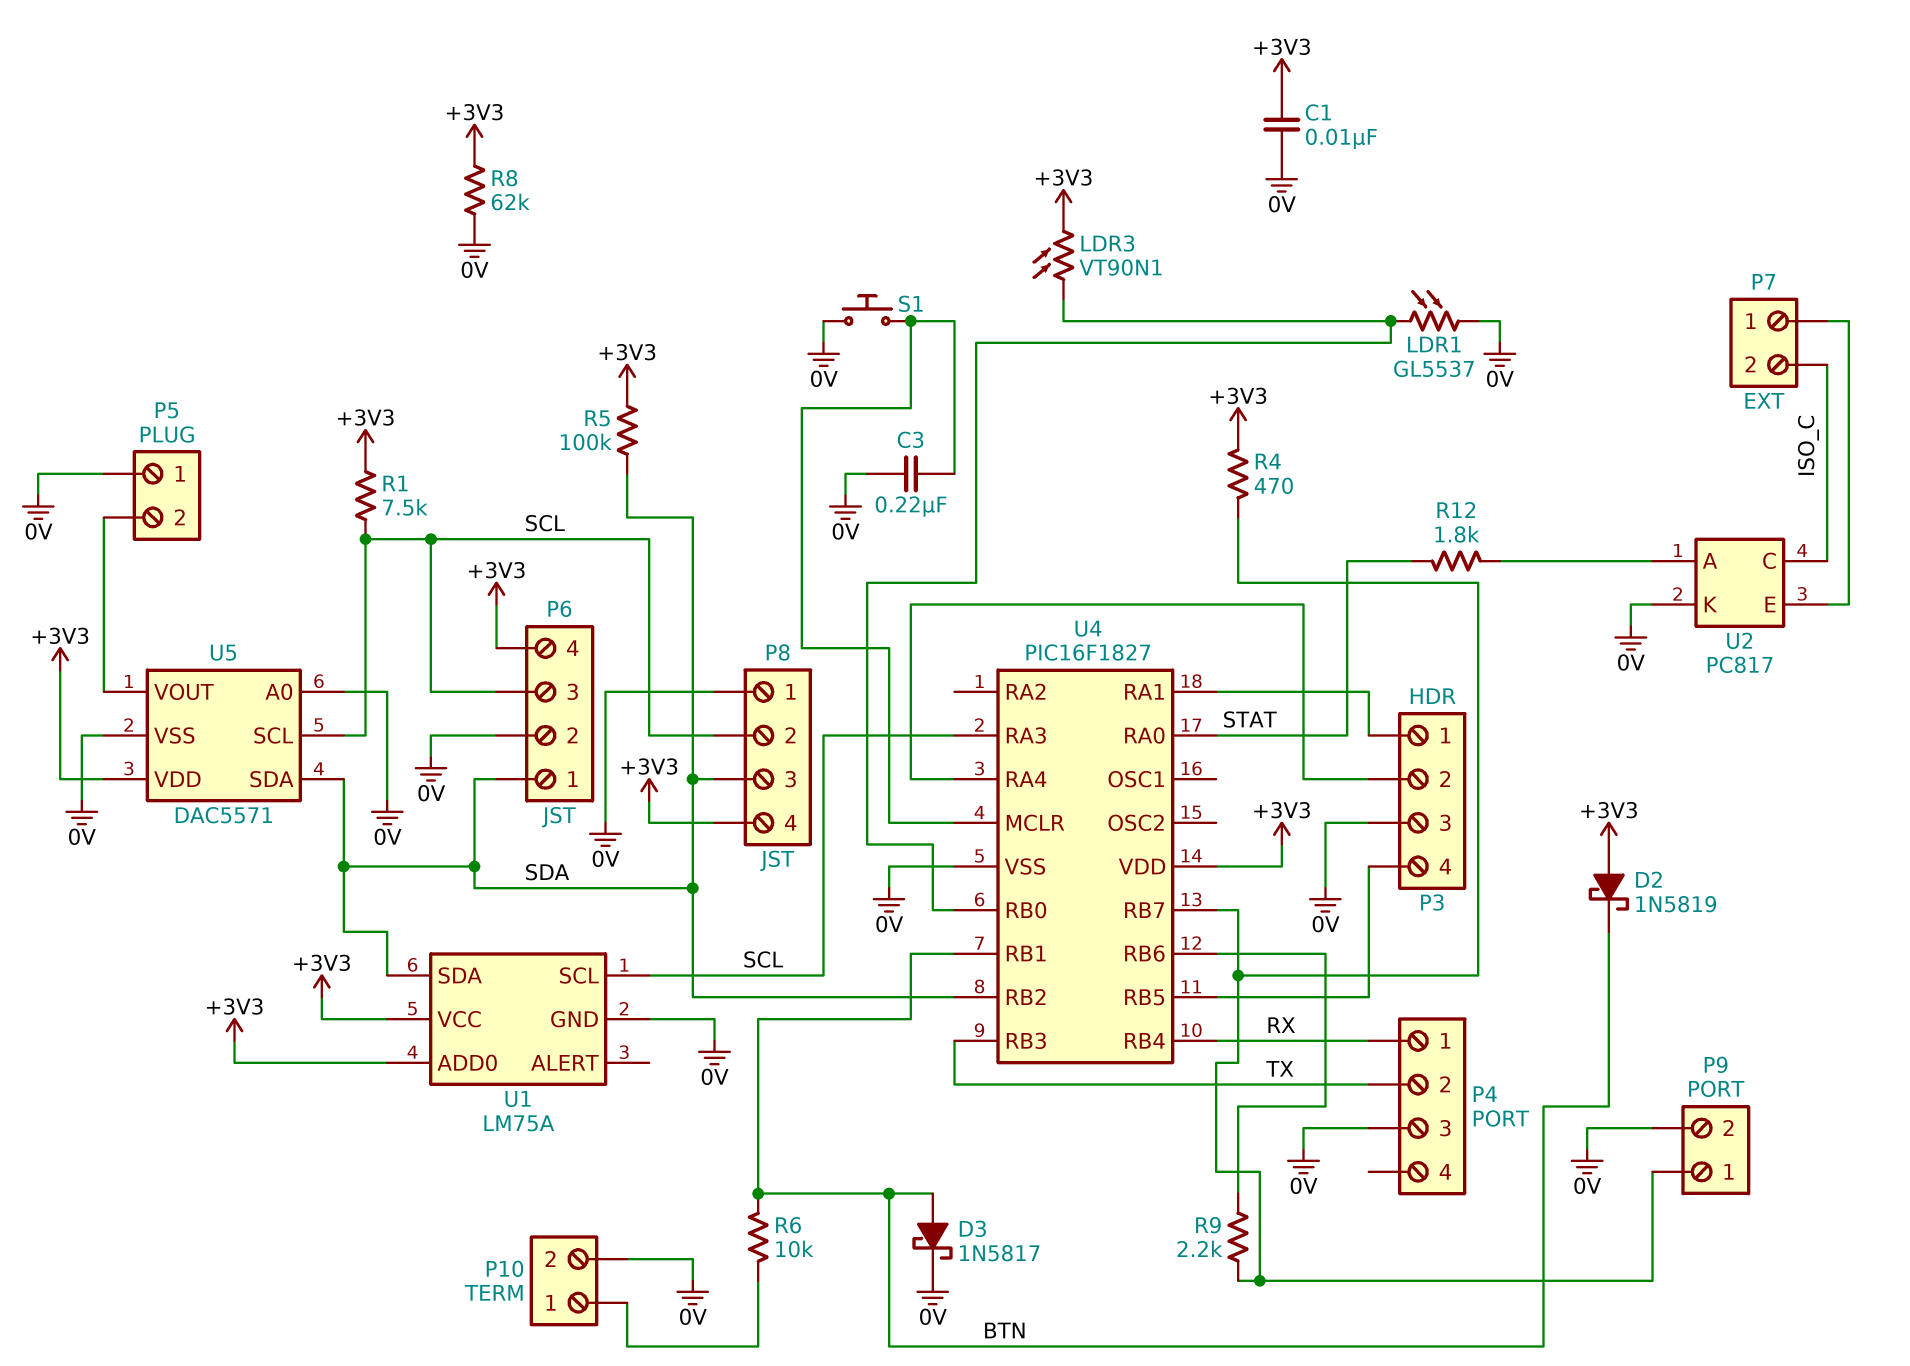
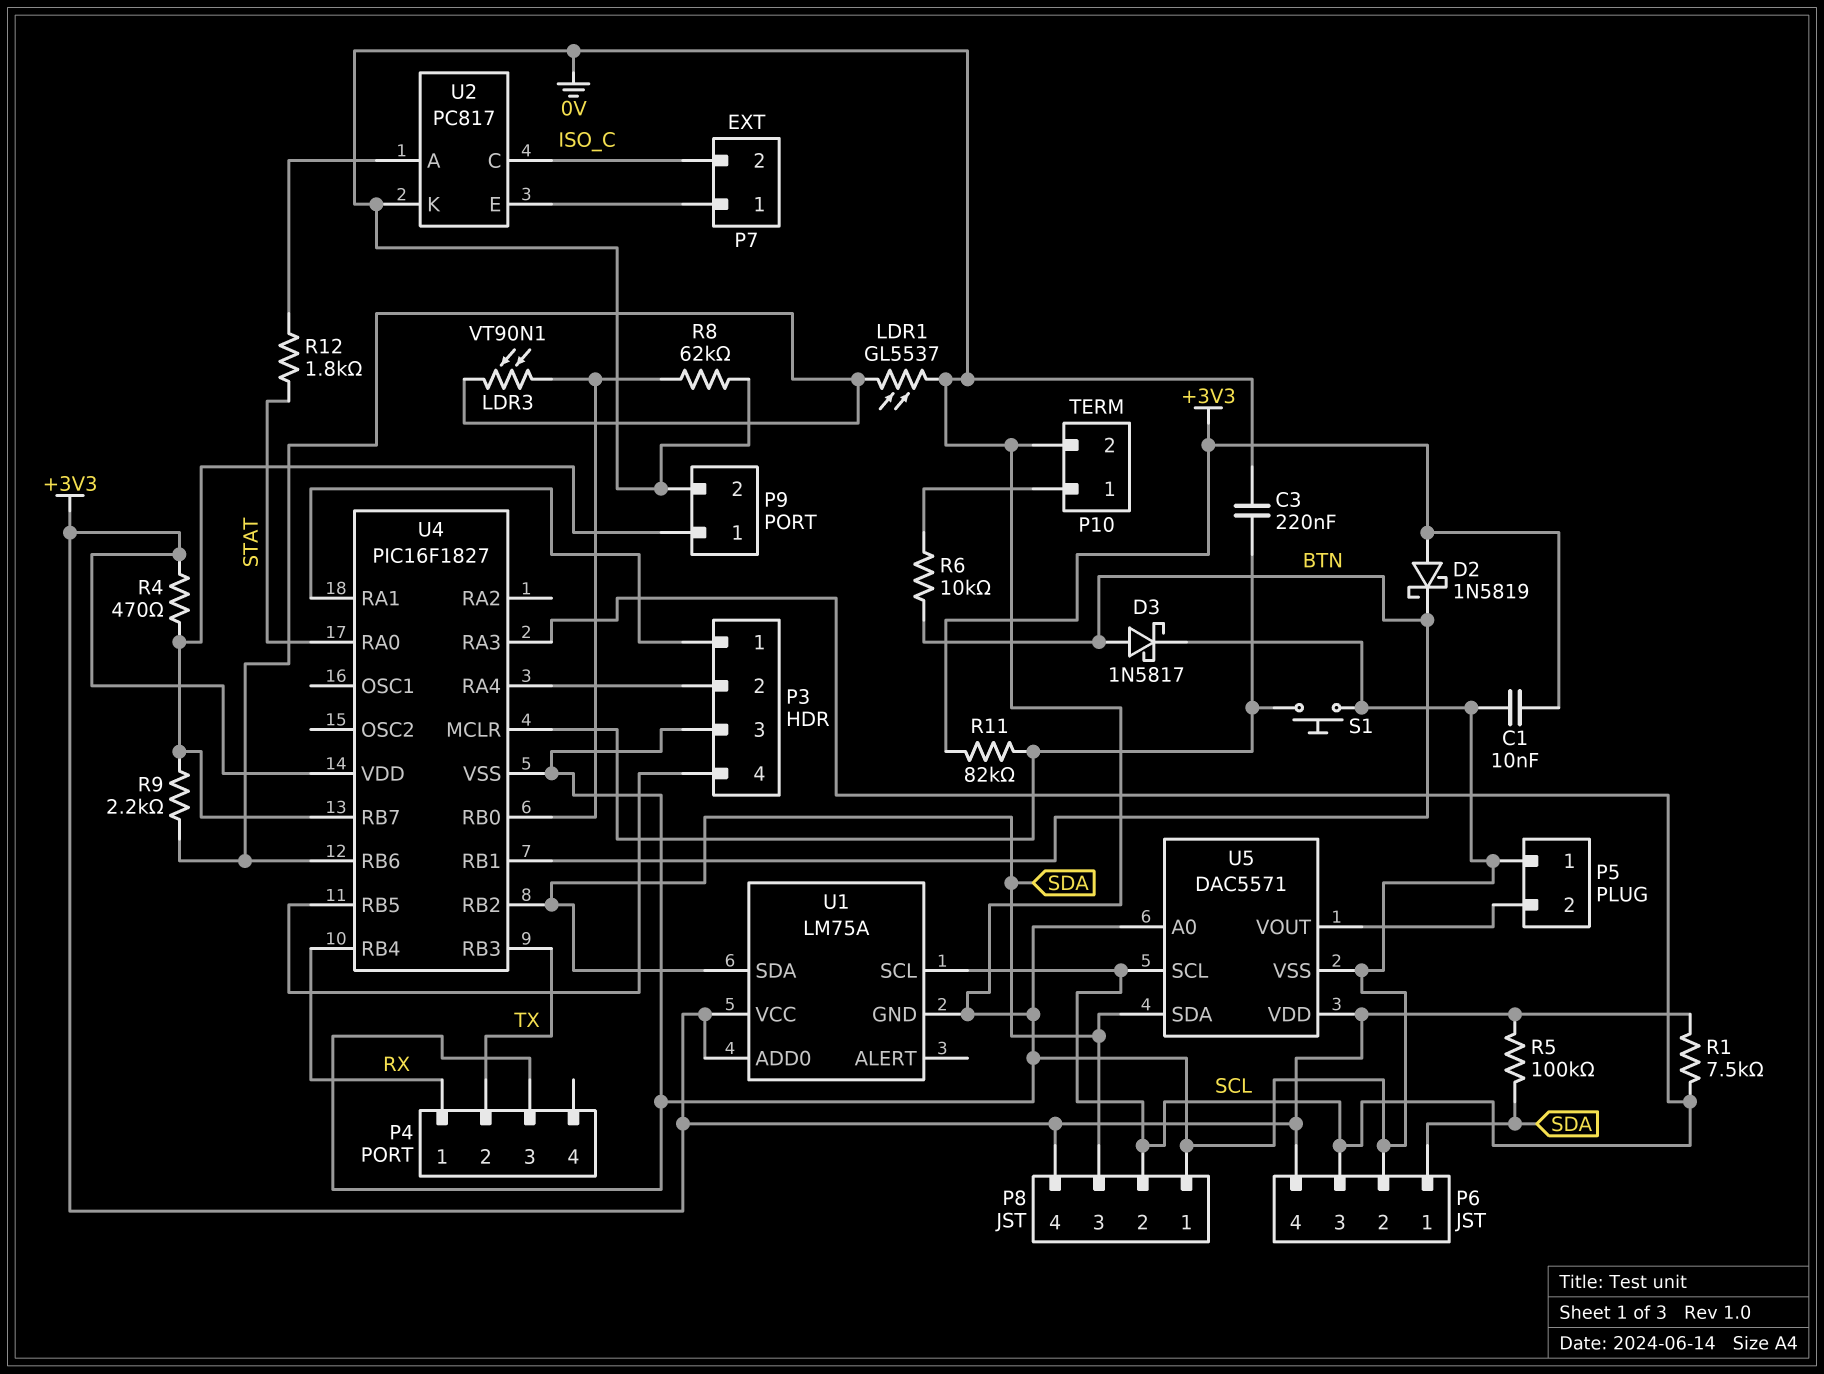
LDR1: GL5537 (0V, U4/RB0) -> GL5537 (0V, U4/RB6)
LDR3: VT90N1 (+3V3, U4/RB0) -> VT90N1 (U4/RB0, U4/RB6)
R8: 62k (+3V3, 0V) -> 62k (0V, U4/RB0)
R11: none -> 82k (+3V3, U4/MCLR)

